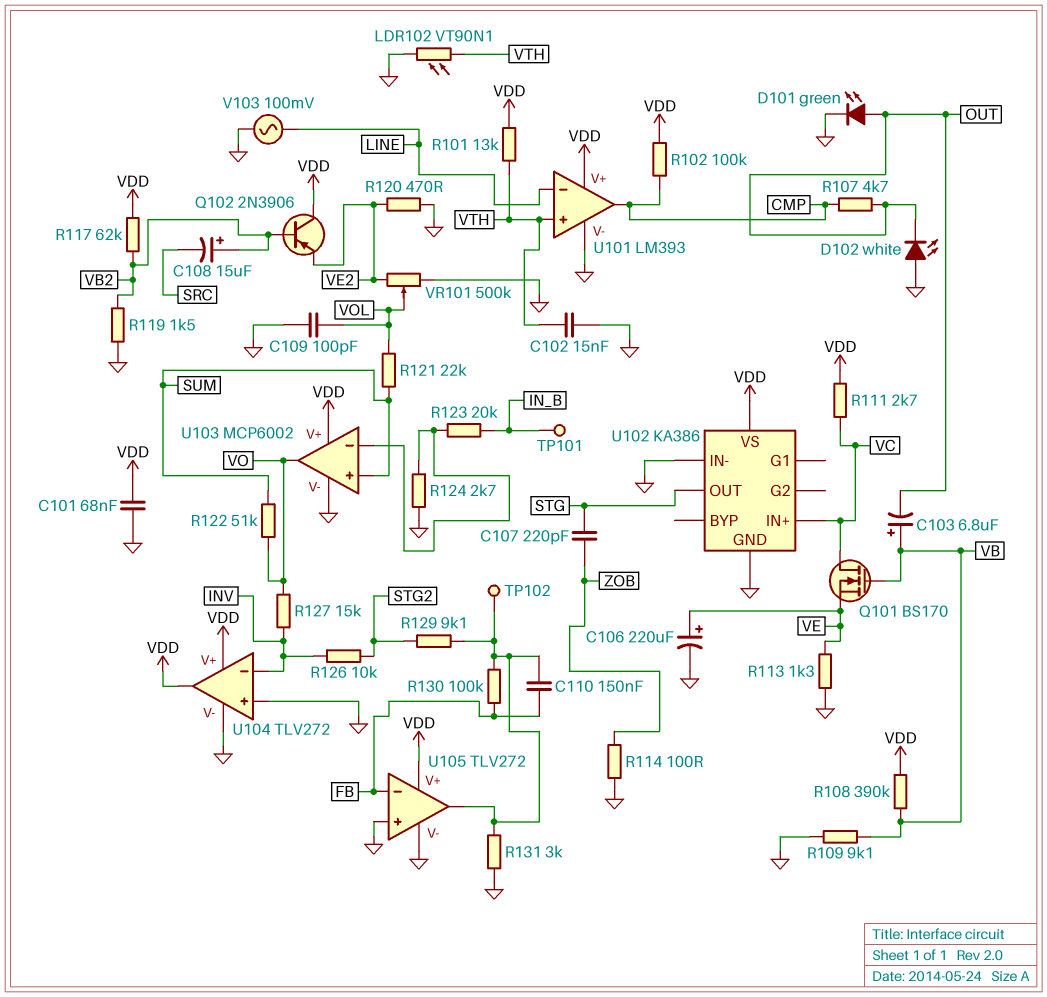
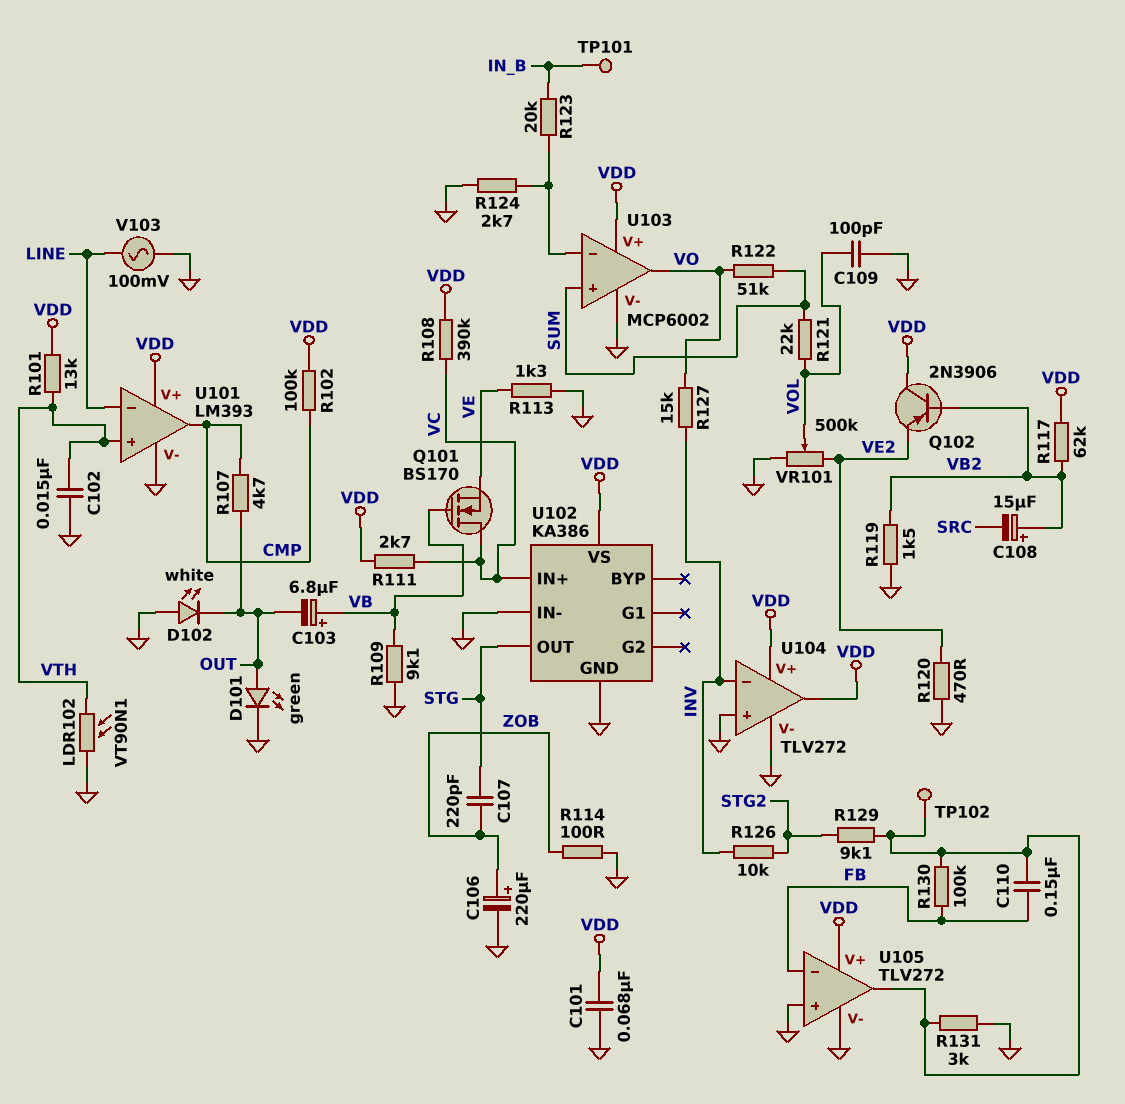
C106: 220uF (plus VE, minus GND) -> 220uF (plus ZOB, minus GND)
R108: 390k (VB, VDD) -> 390k (VC, VDD)

